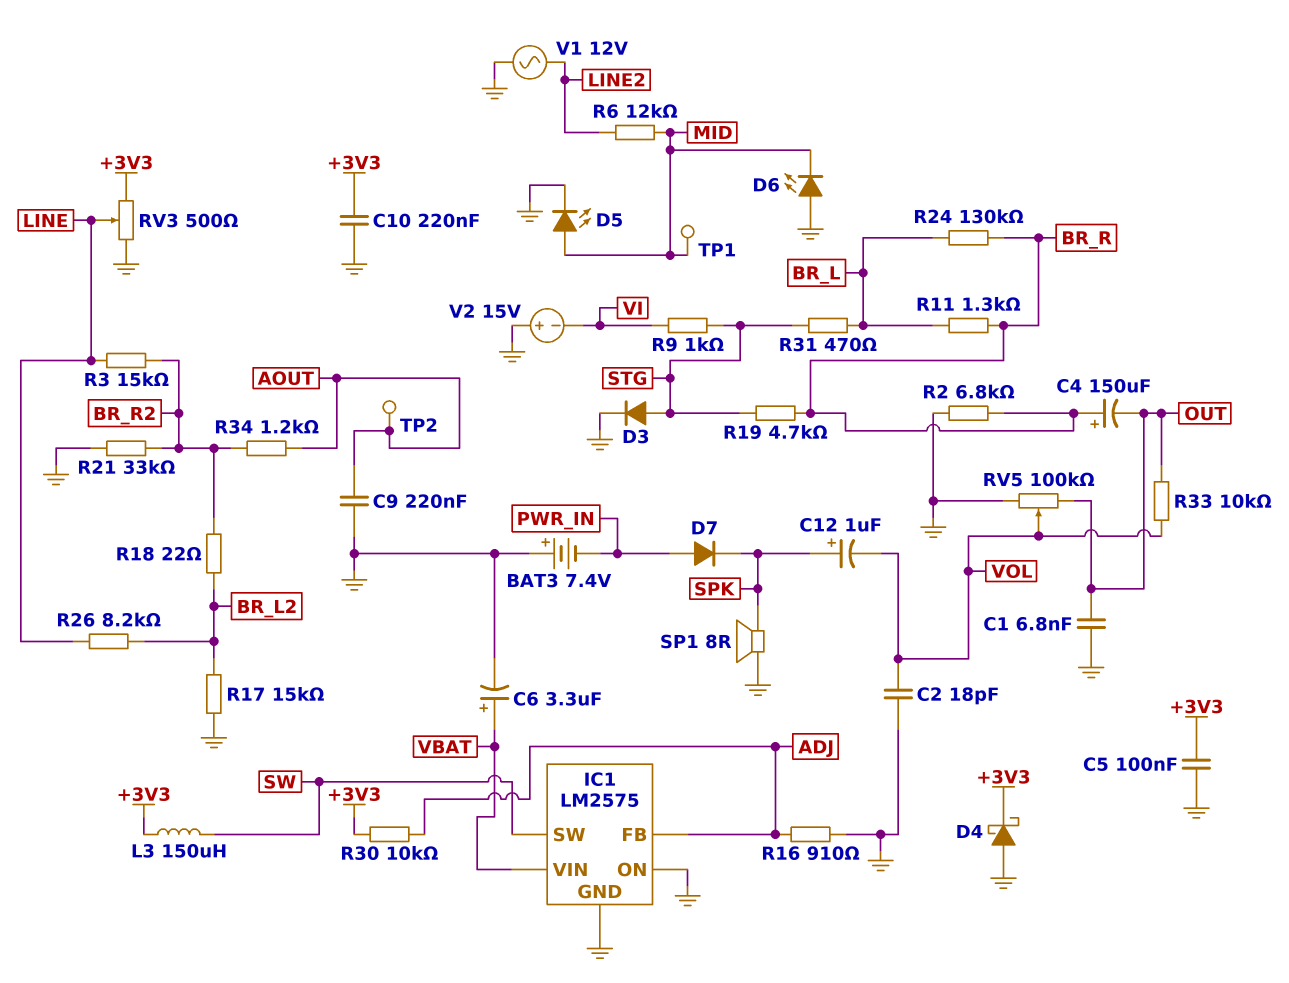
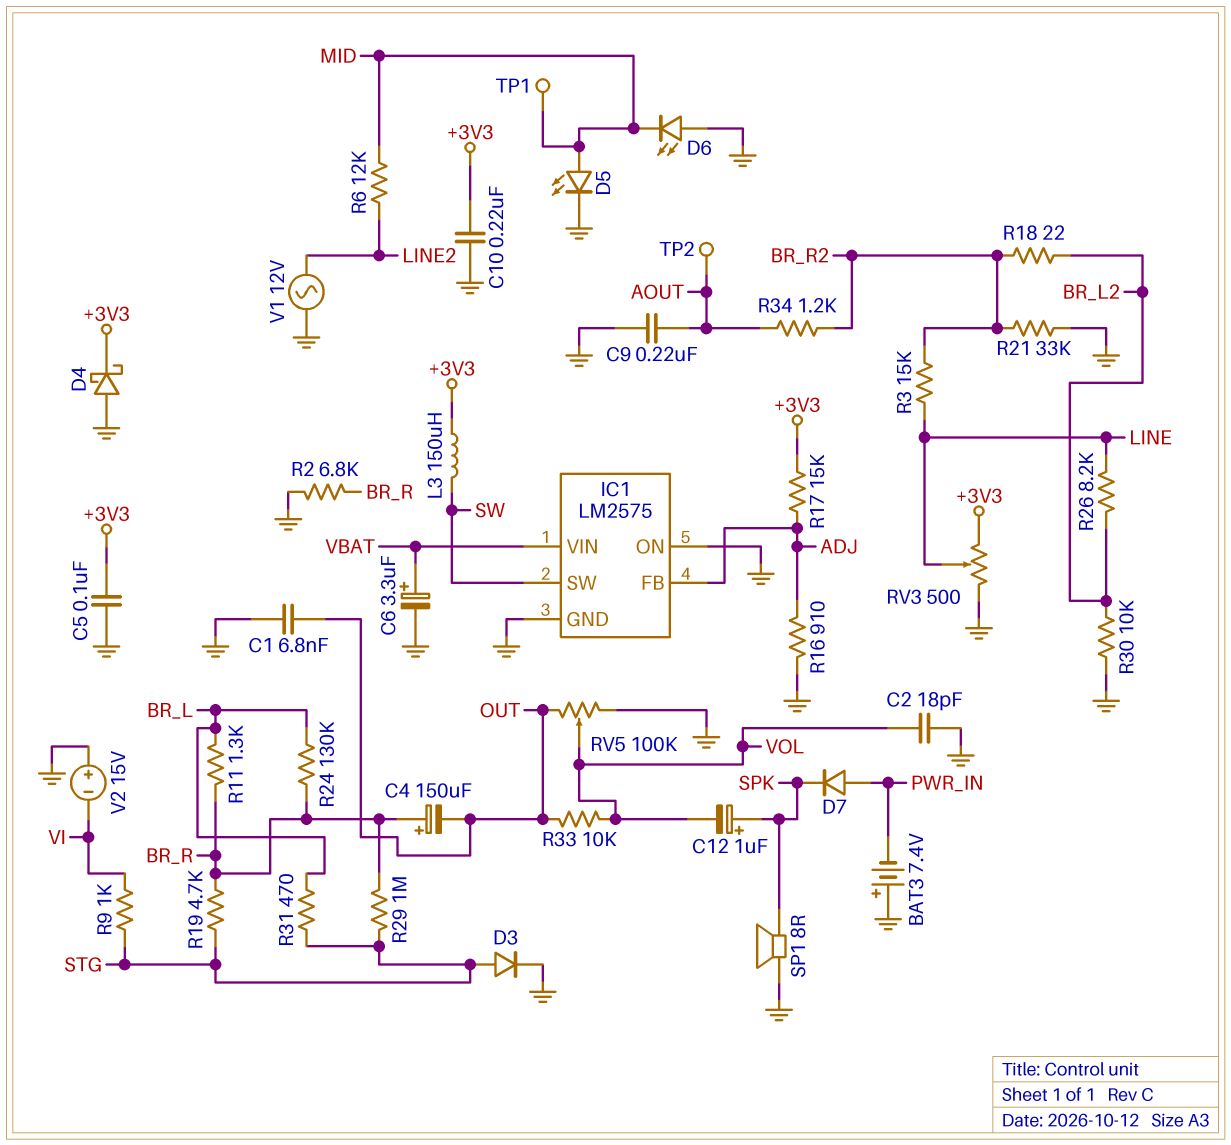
R17: 15k (BR_L2, GND) -> 15k (+3V3, ADJ)
R29: none -> 1M (BR_R, STG)
R30: 10k (+3V3, ADJ) -> 10k (BR_L2, GND)

